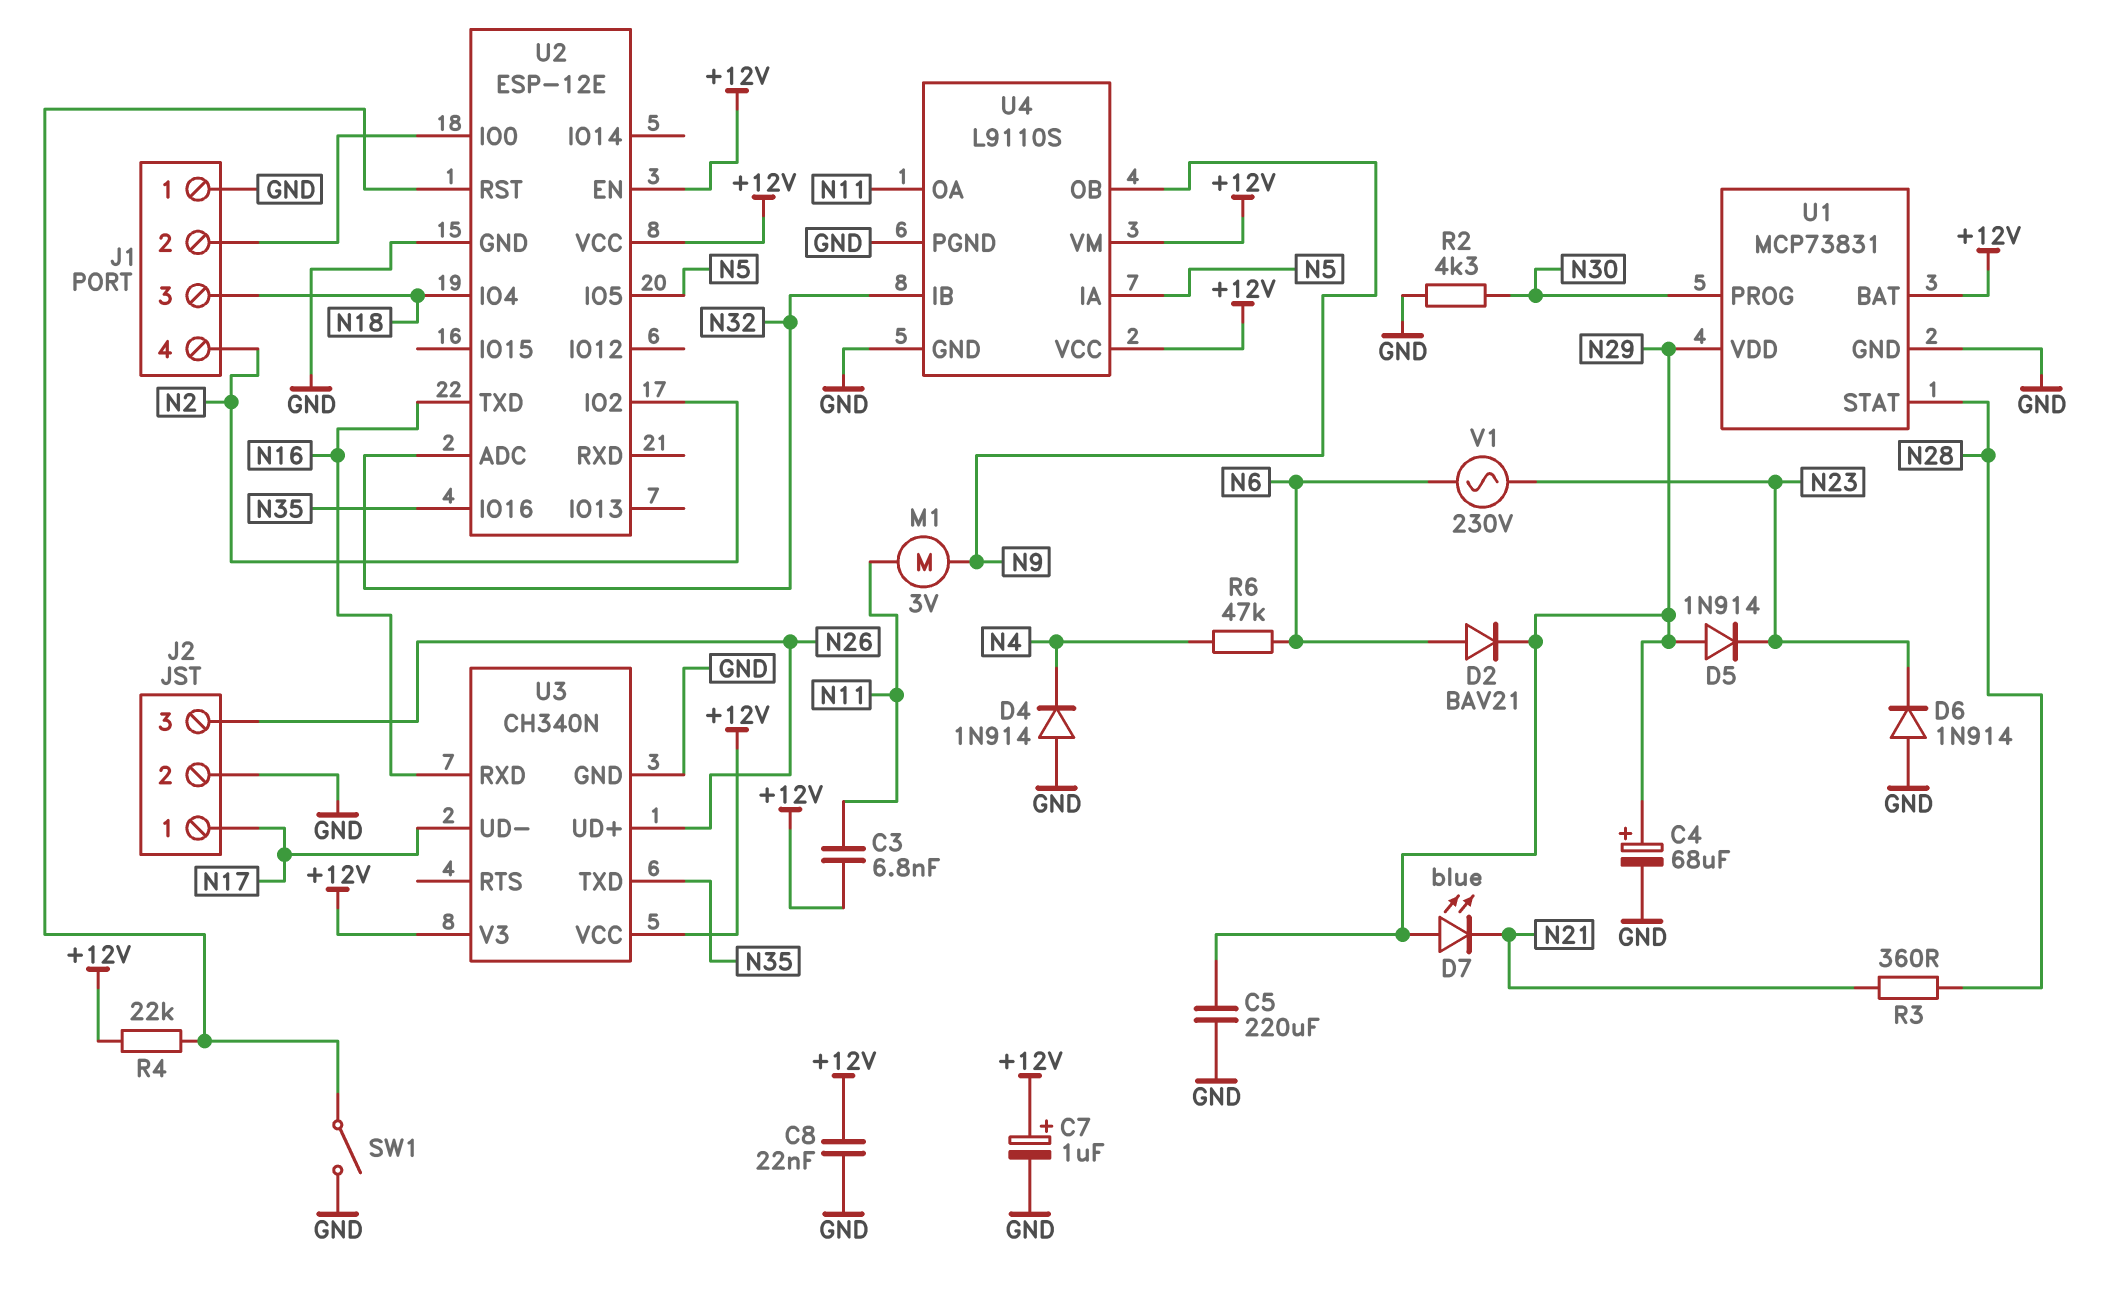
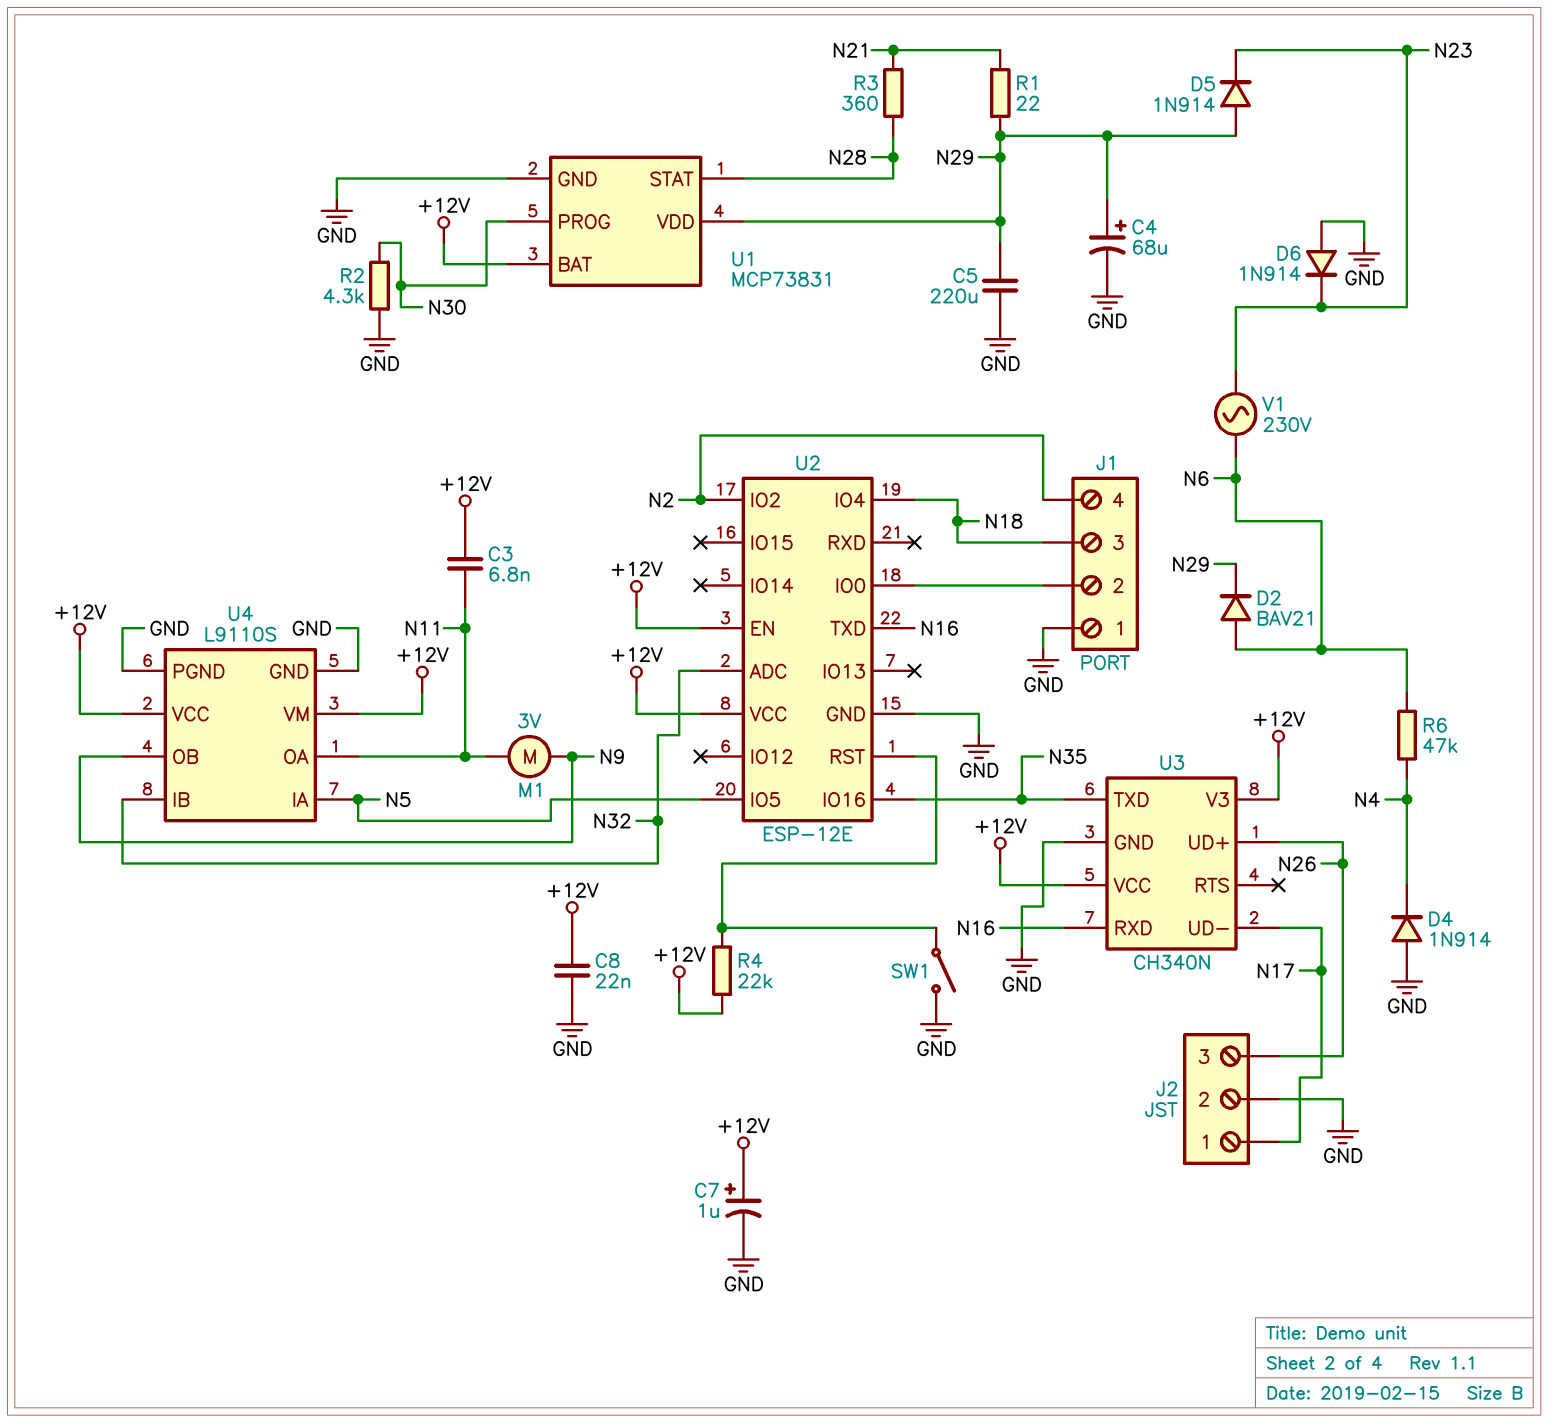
D7: LED blue (A N29, K N21) -> none
R1: none -> 22 (N21, N29)

